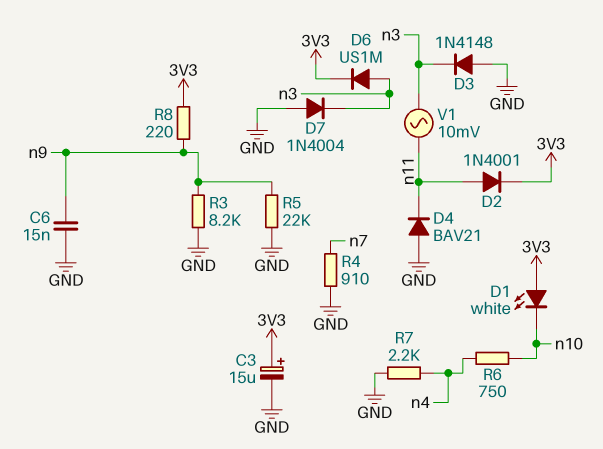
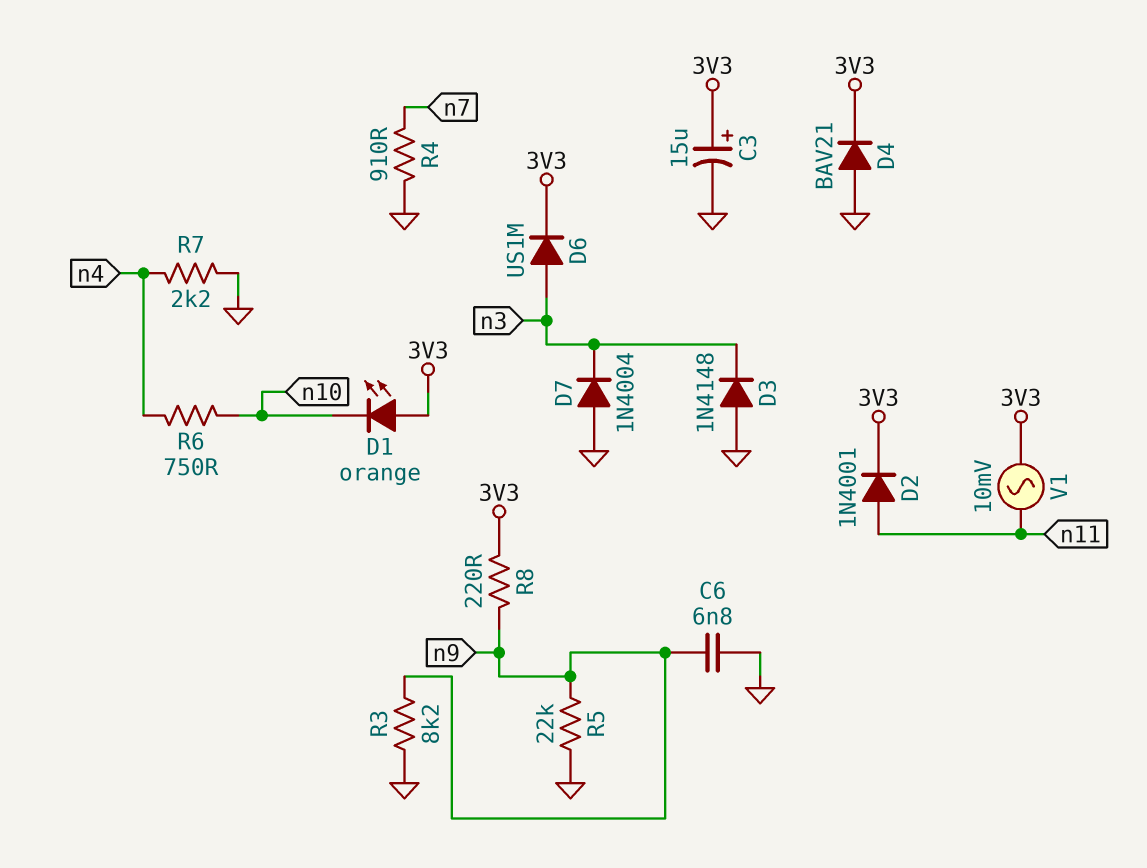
C6: 15nF (GND, n9) -> 6.8nF (GND, n9)
D1: LED white (A 3V3, K n10) -> LED orange (A 3V3, K n10)
D4: diode BAV21 (A GND, K n11) -> diode BAV21 (A GND, K 3V3)
V1: AC 10mV (n3, n11) -> AC 10mV (3V3, n11)

